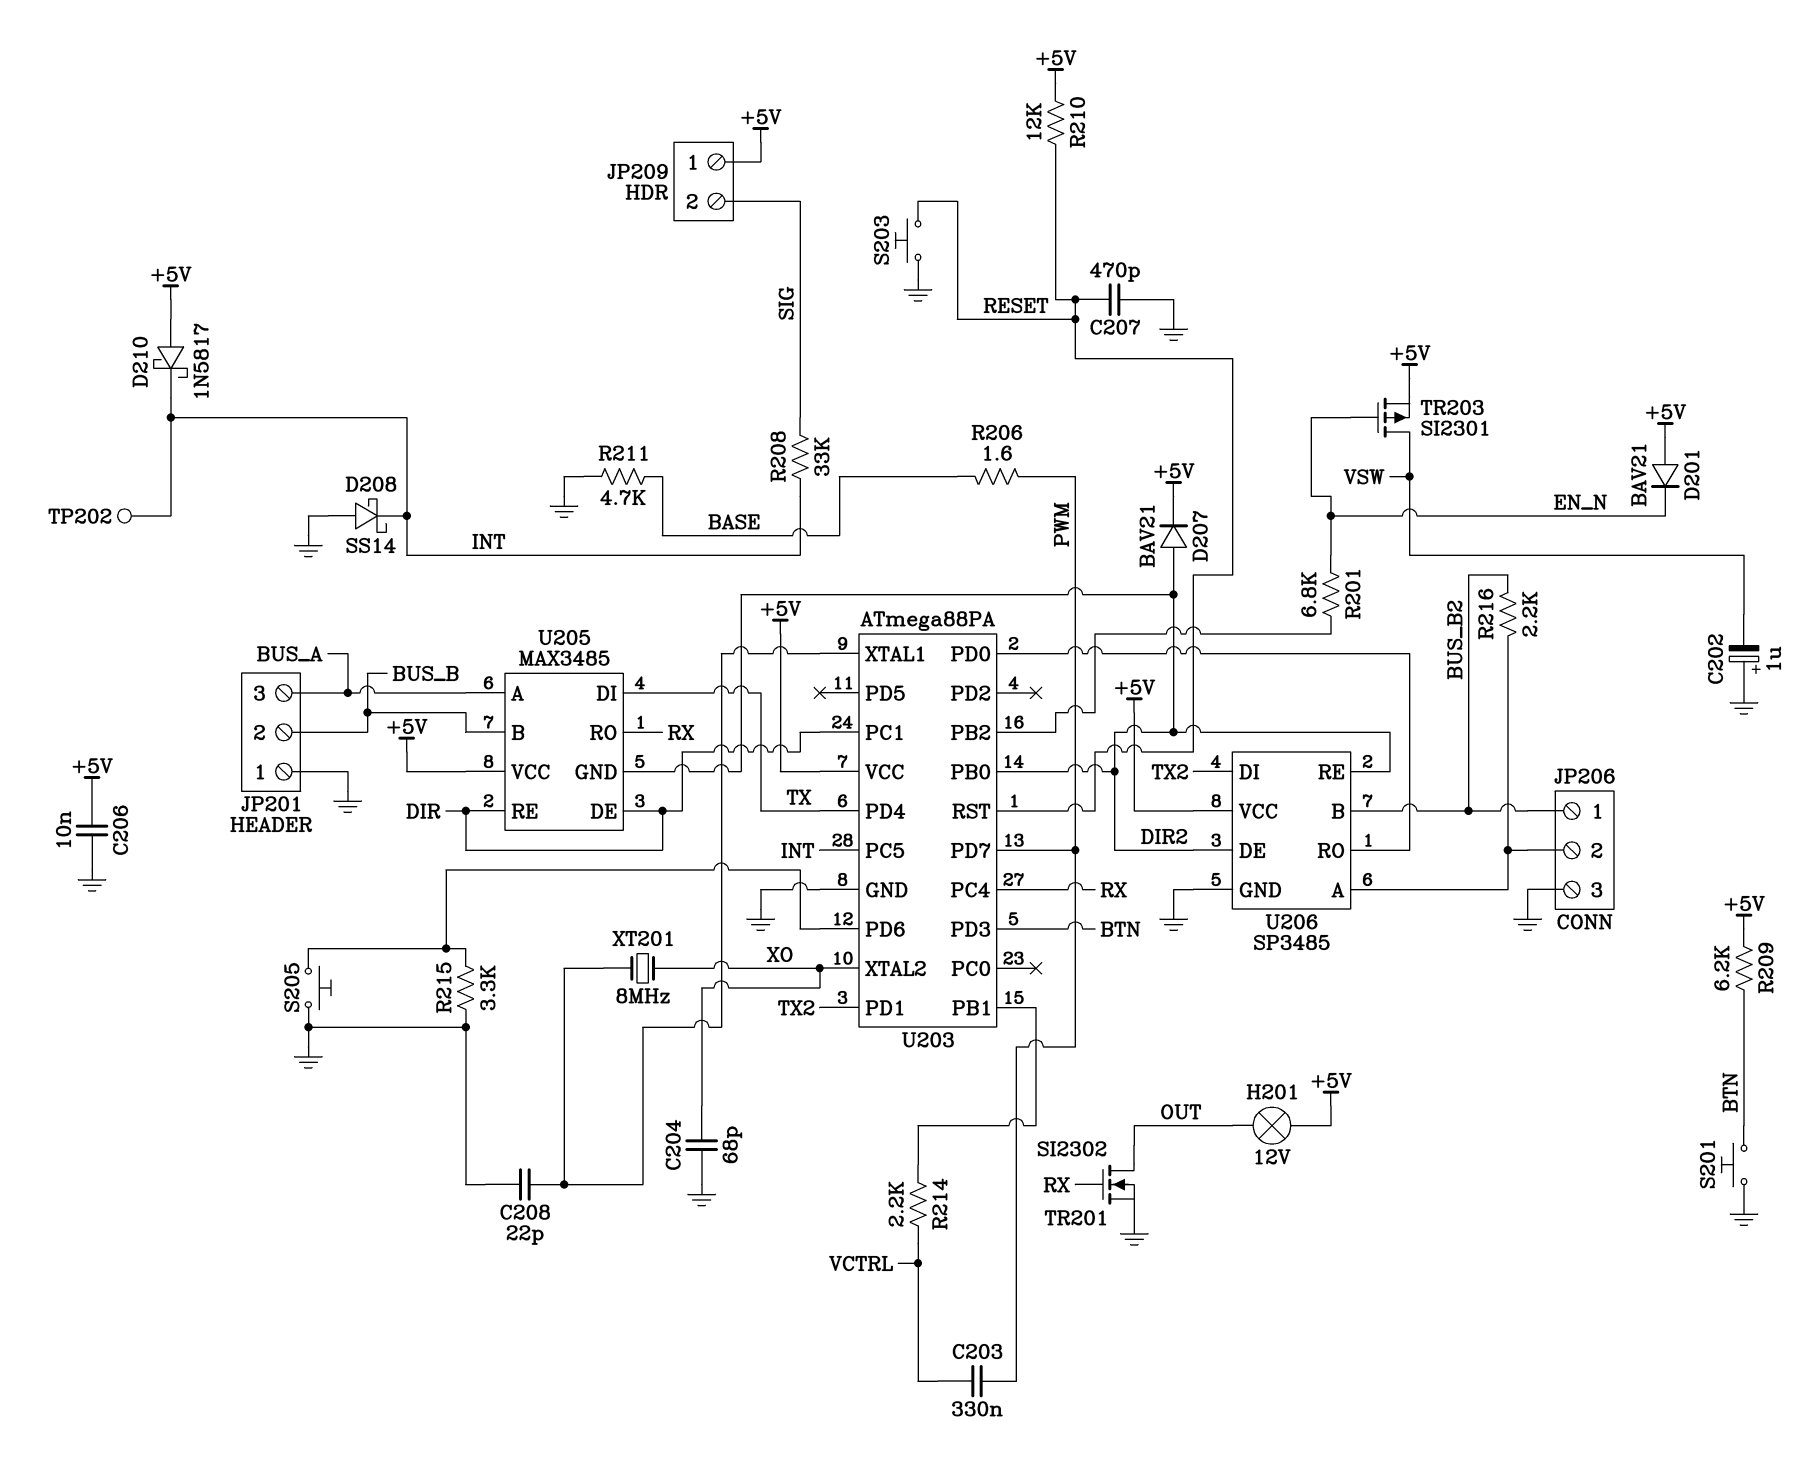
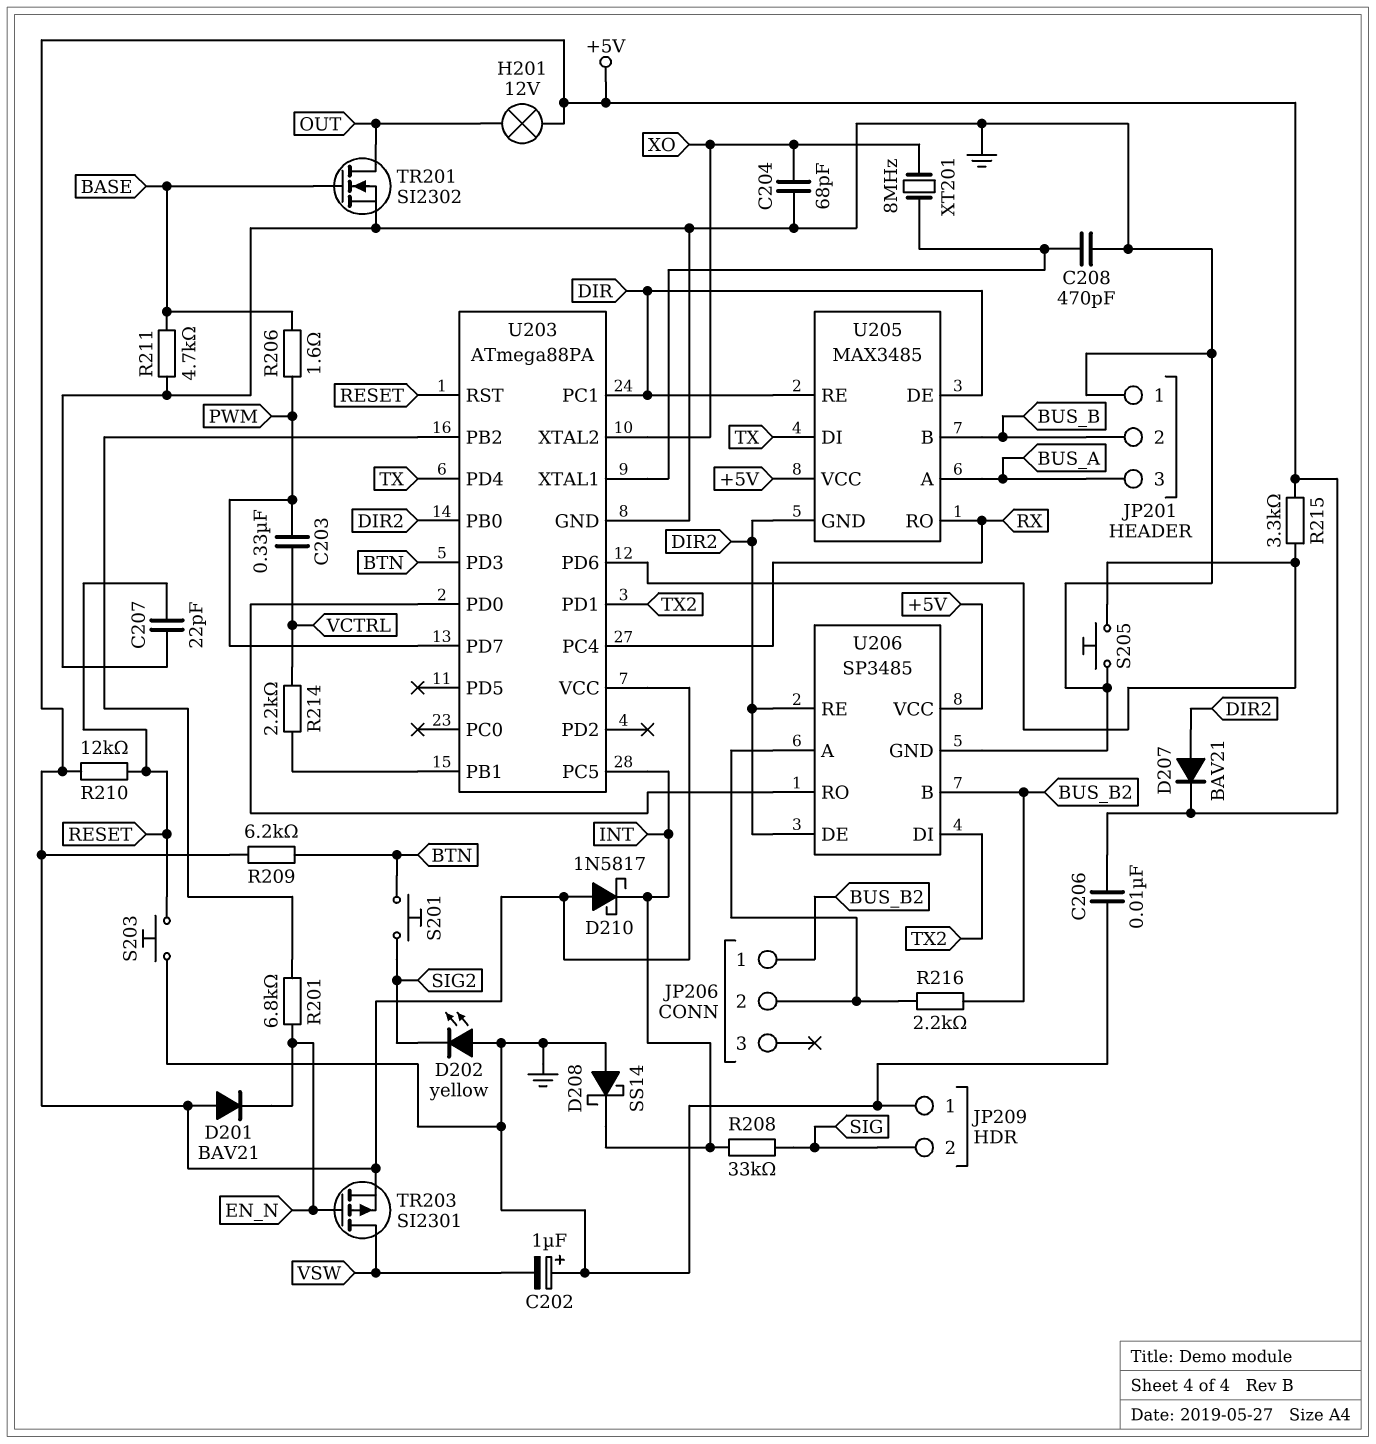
C207: 470pF (GND, RESET) -> 22pF (GND, RESET)
C208: 22pF (GND, U203/XTAL1) -> 470pF (GND, U203/XTAL1)
D202: none -> LED yellow (A GND, K SIG2)
JP206 pin 3: GND -> none
JP209 pin 1: +5V -> GND
R215: 3.3k (GND, U203/PD6) -> 3.3k (+5V, U203/PD6)
S201: button (BTN, GND) -> button (BTN, SIG2)
TP202: test point (INT) -> none
TR201: NMOS SI2302 (G RX, D OUT, S GND) -> NMOS SI2302 (G BASE, D OUT, S GND)

